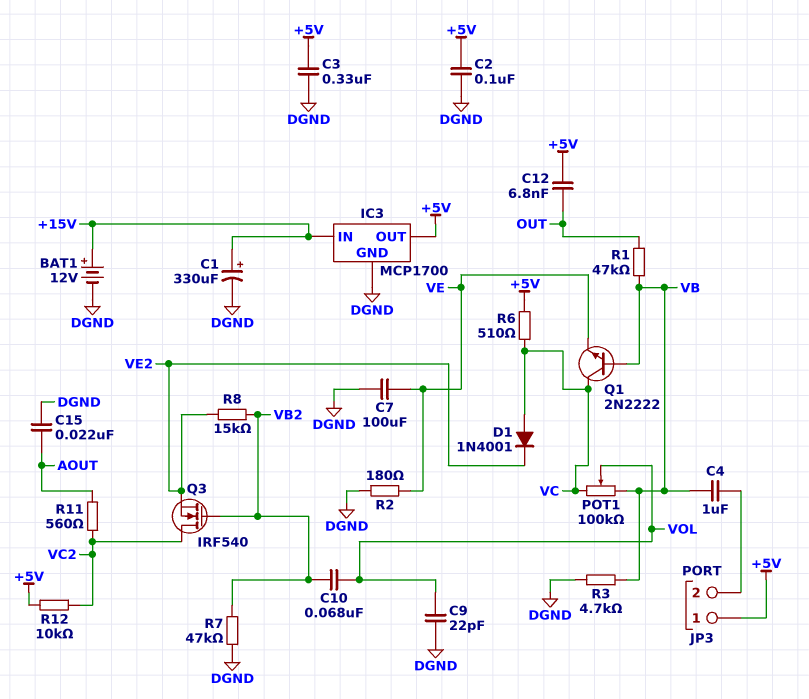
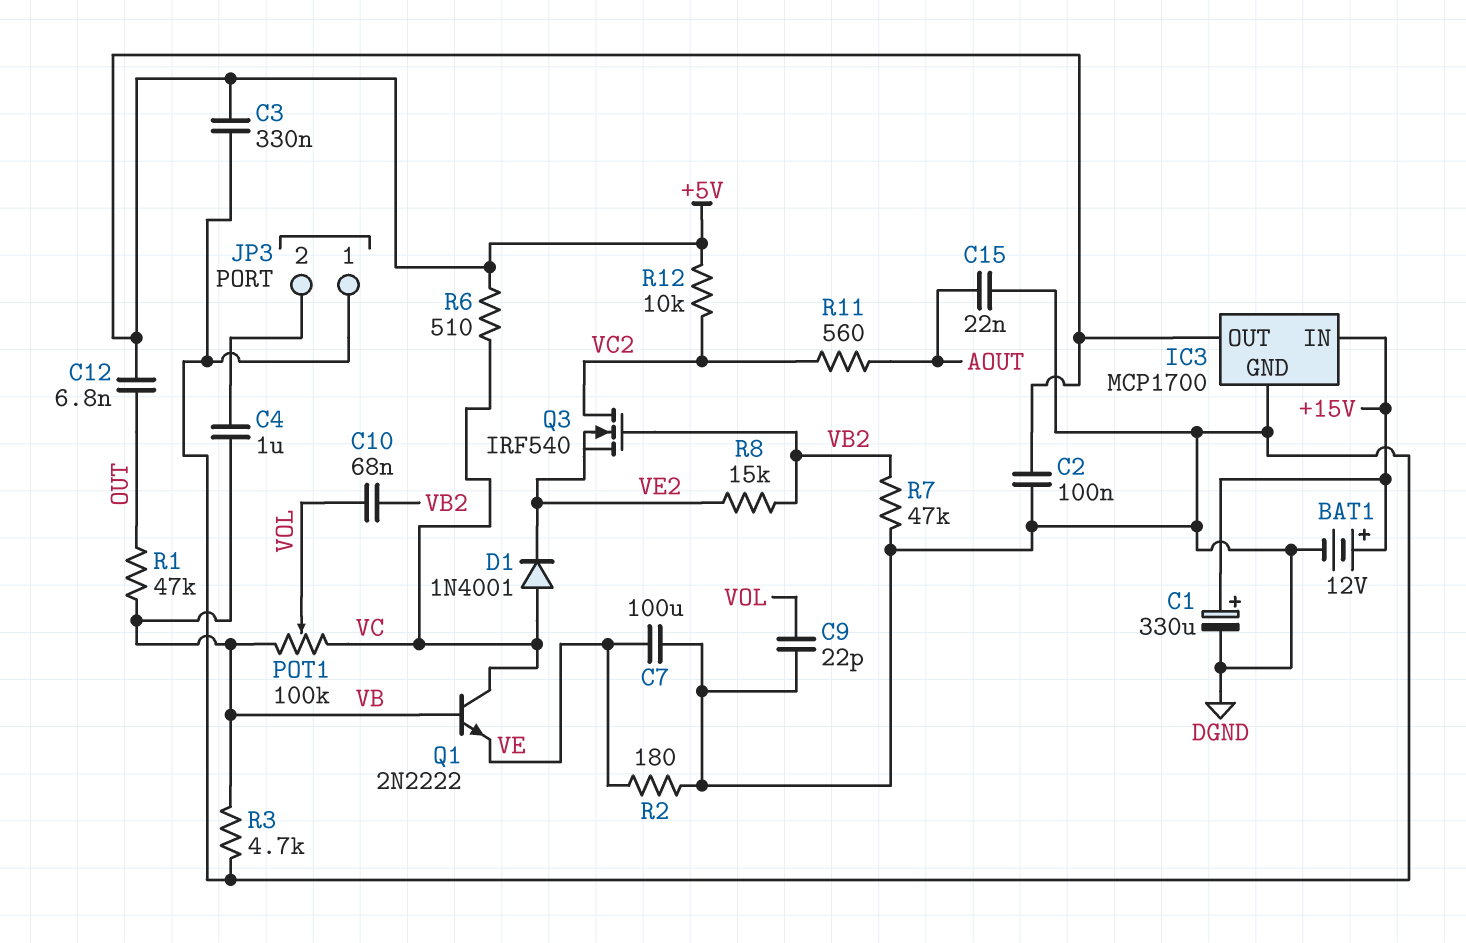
JP3 pin 1: +5V -> DGND

